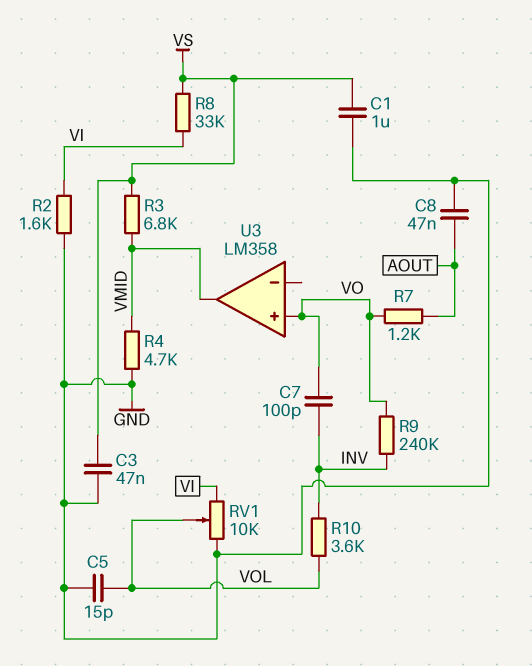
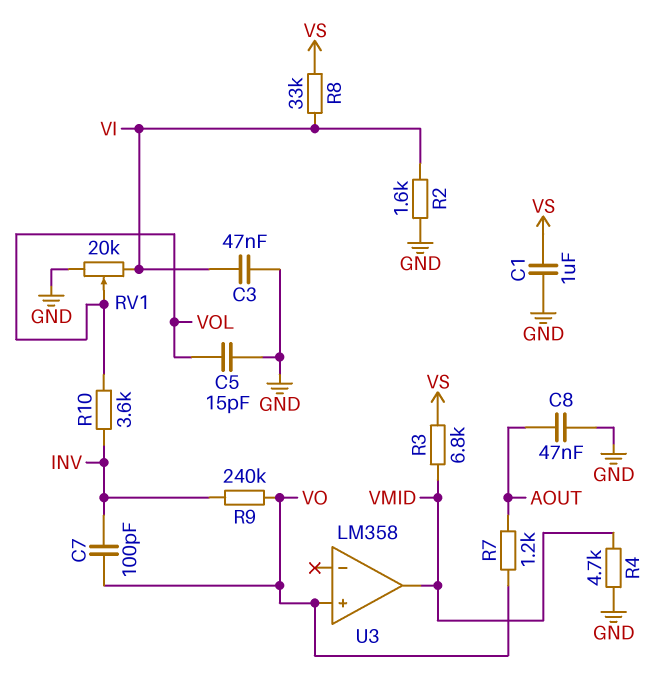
C3: 47nF (GND, VS) -> 47nF (GND, VI)
RV1: 10k (GND, VI, wiper VOL) -> 20k (GND, VI, wiper VOL)

